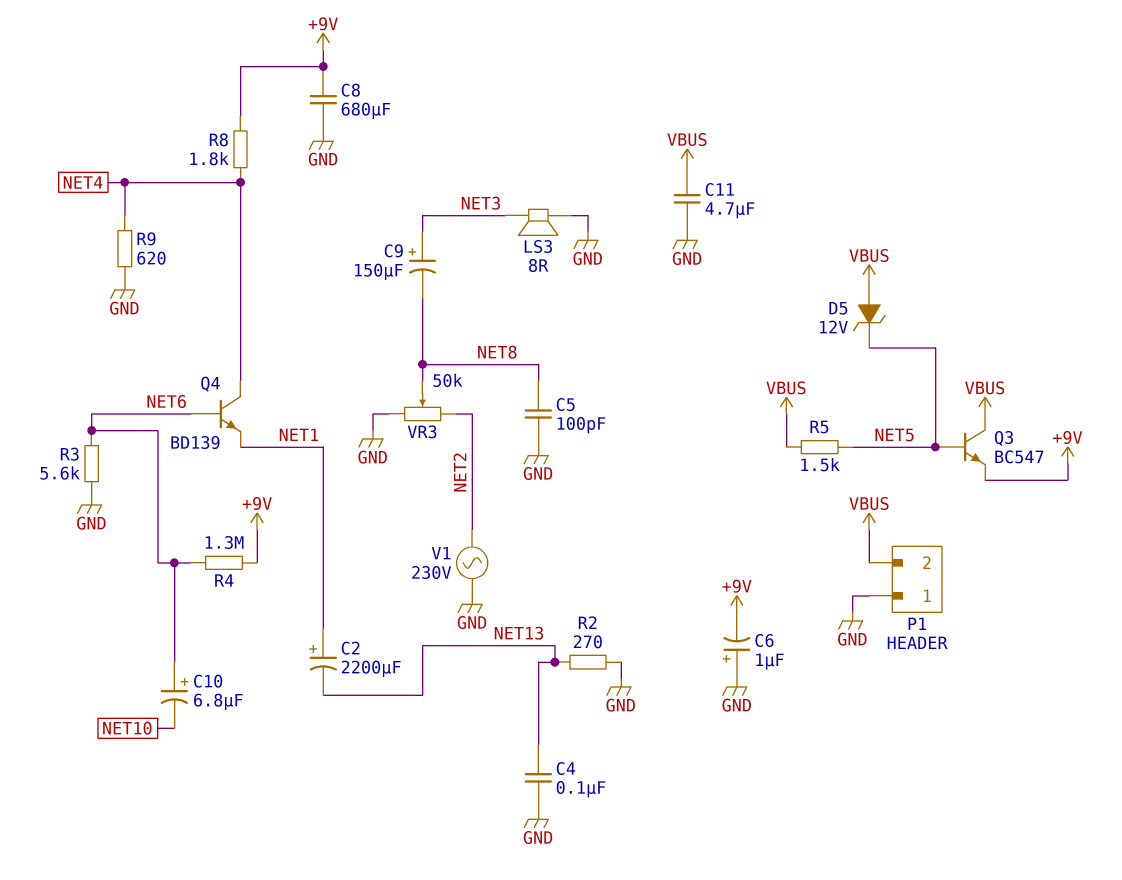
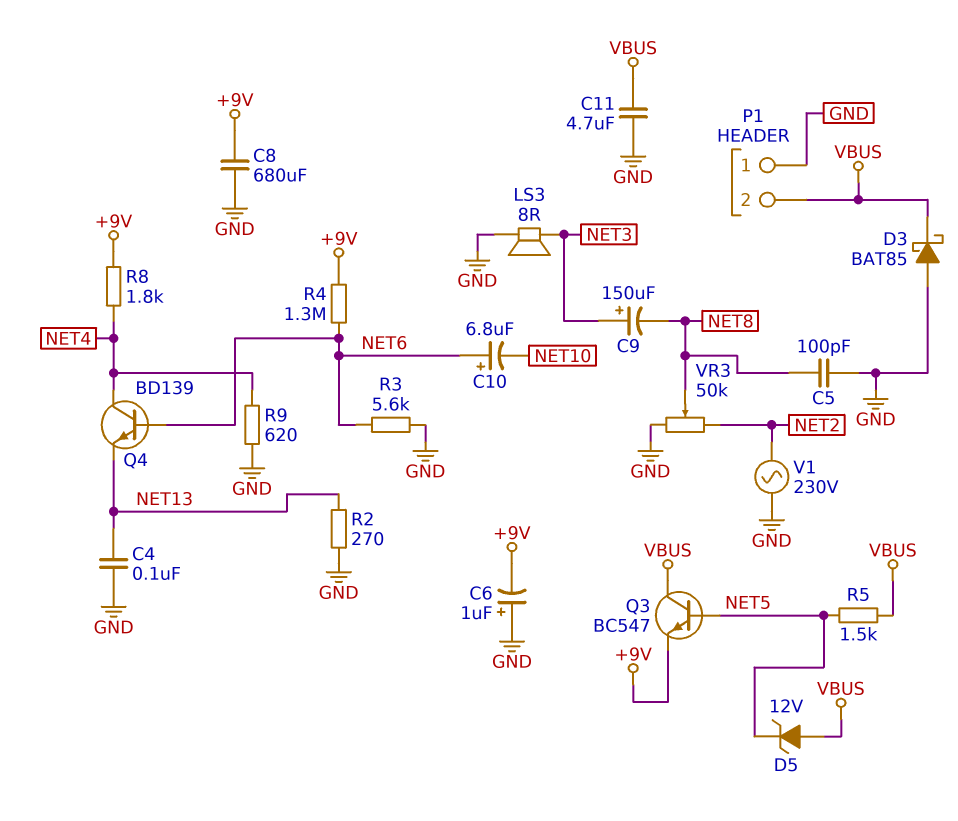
C2: 2200uF (plus NET1, minus NET13) -> none
D3: none -> schottky BAT85 (A GND, K VBUS)
Q4: NPN BD139 (B NET6, C NET4, E NET1) -> NPN BD139 (B NET6, C NET4, E NET13)

